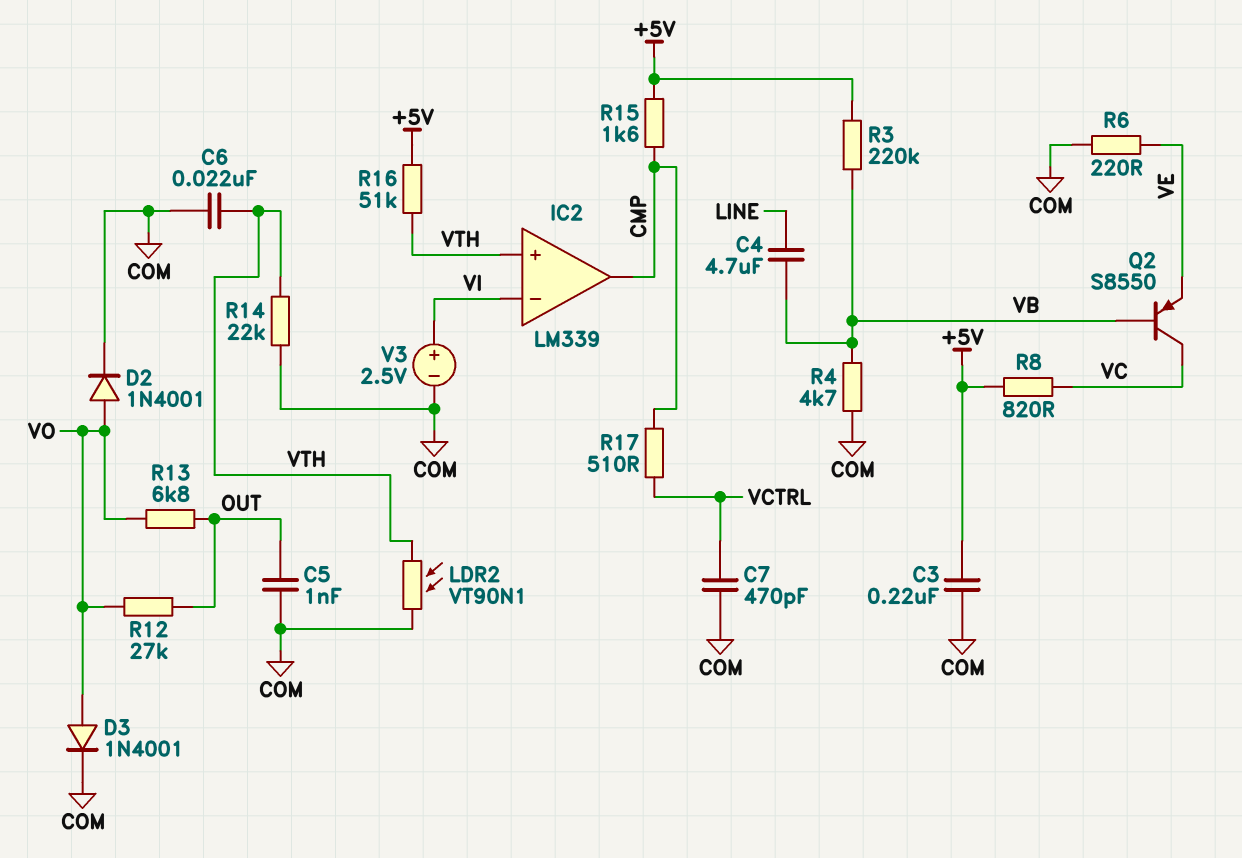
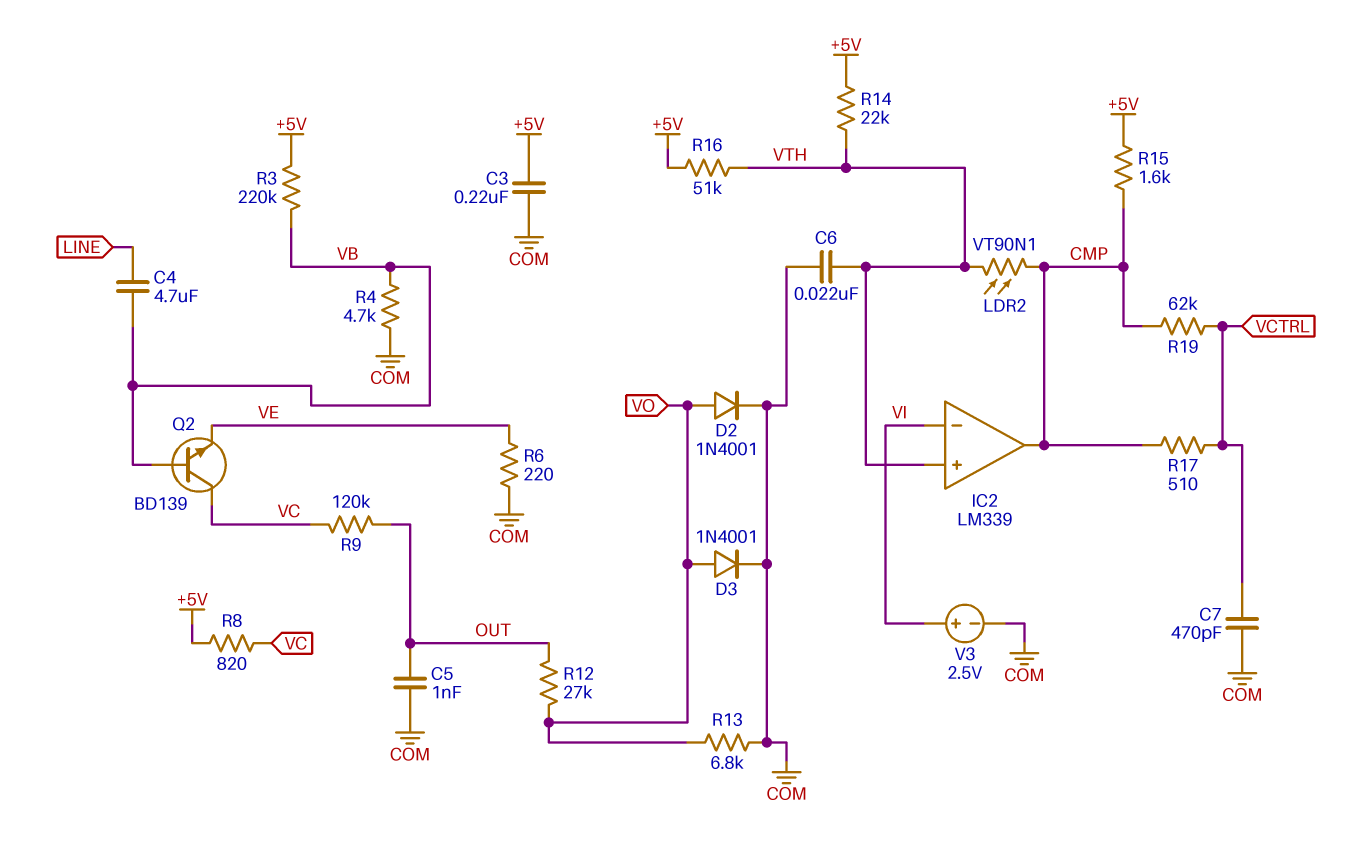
LDR2: VT90N1 (COM, VTH) -> VT90N1 (CMP, VTH)
Q2: PNP S8550 (B VB, C VC, E VE) -> NPN BD139 (B VB, C VC, E VE)
R9: none -> 120k (OUT, VC)
R13: 6.8k (OUT, VO) -> 6.8k (COM, VO)
R14: 22k (COM, VTH) -> 22k (+5V, VTH)
R19: none -> 62k (CMP, VCTRL)

